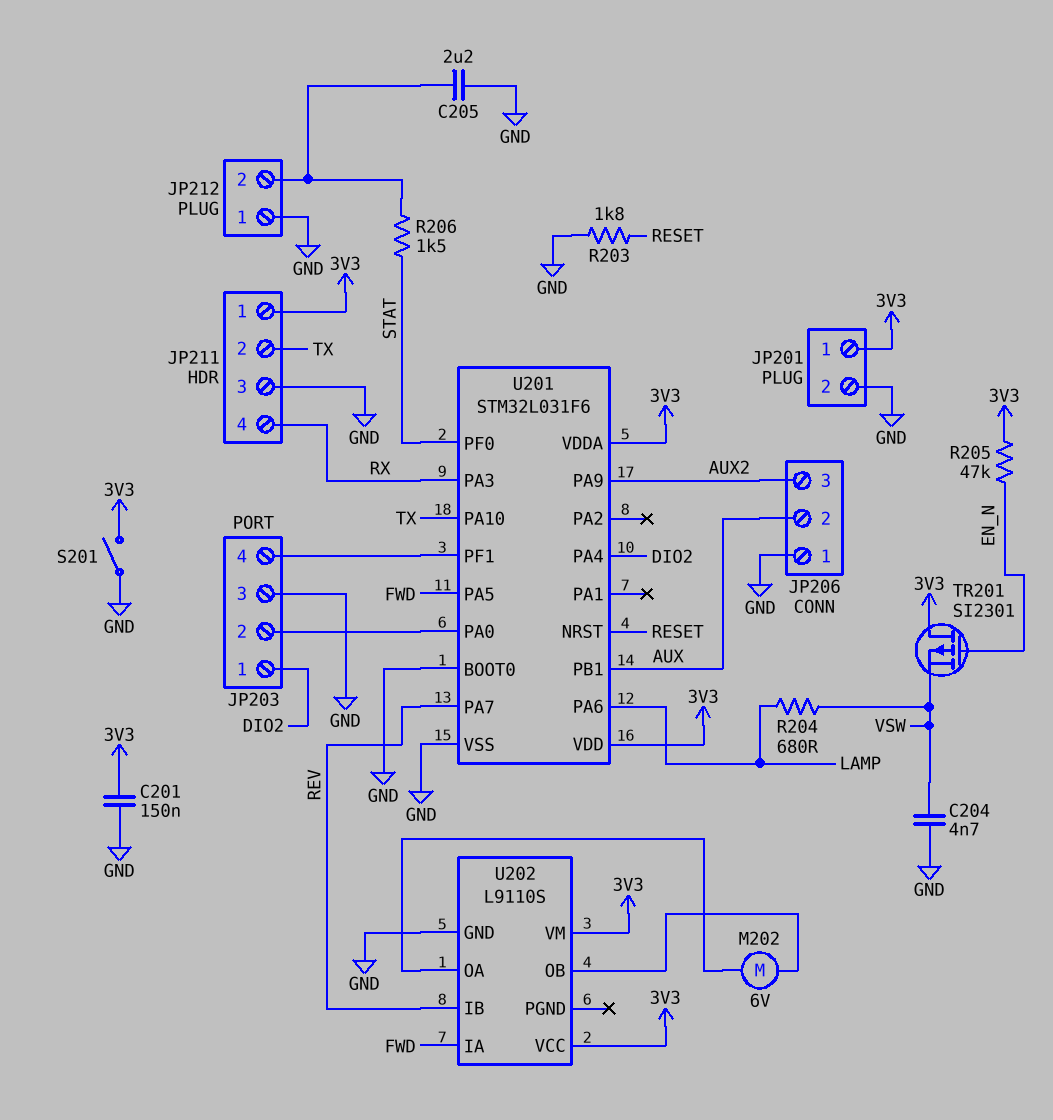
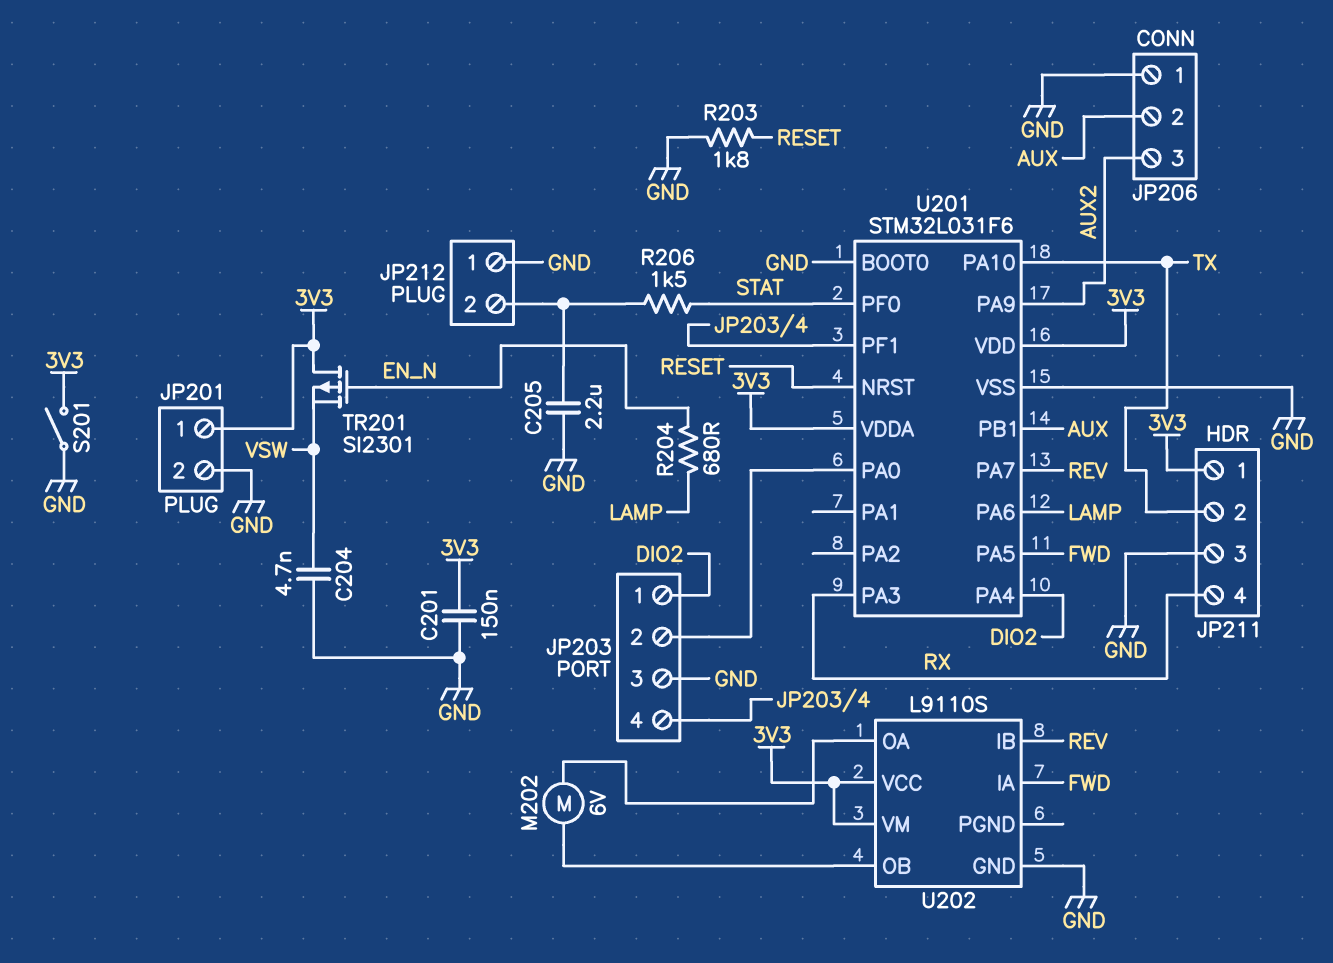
R204: 680 (LAMP, VSW) -> 680 (EN_N, LAMP)
R205: 47k (3V3, EN_N) -> none

